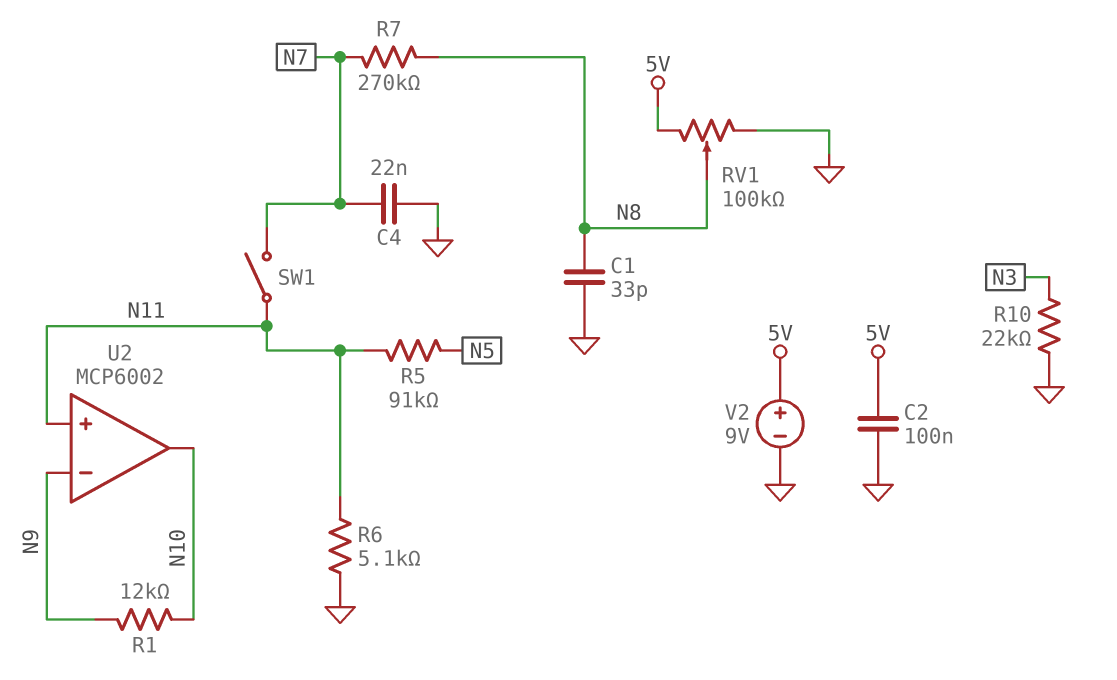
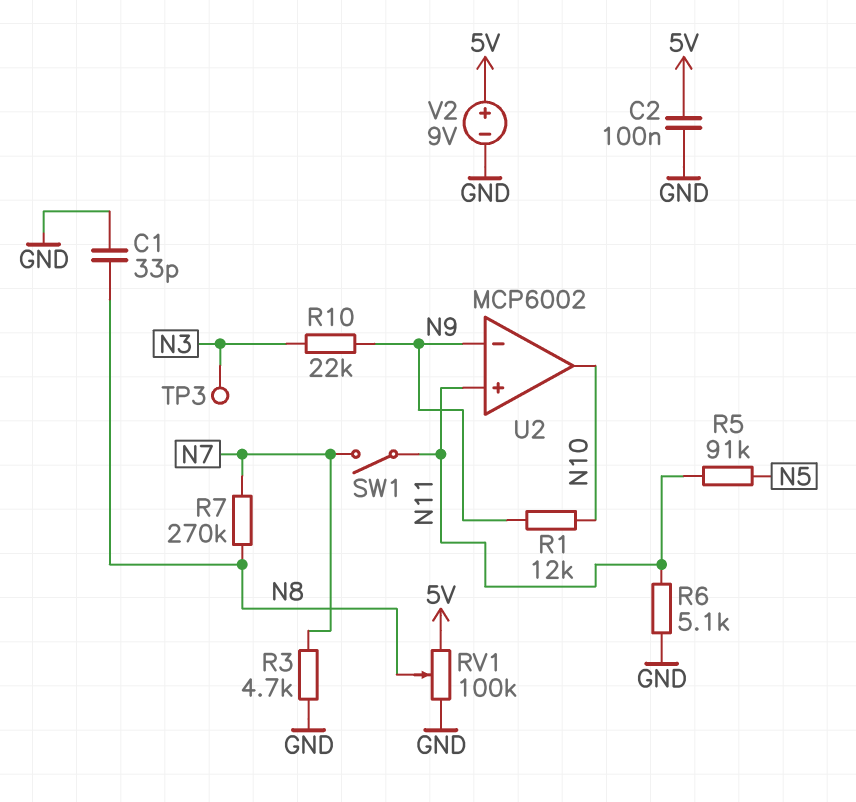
C4: 22nF (GND, N7) -> none
R3: none -> 4.7k (GND, N7)
R10: 22k (GND, N3) -> 22k (N3, N9)
TP3: none -> test point (N3)

